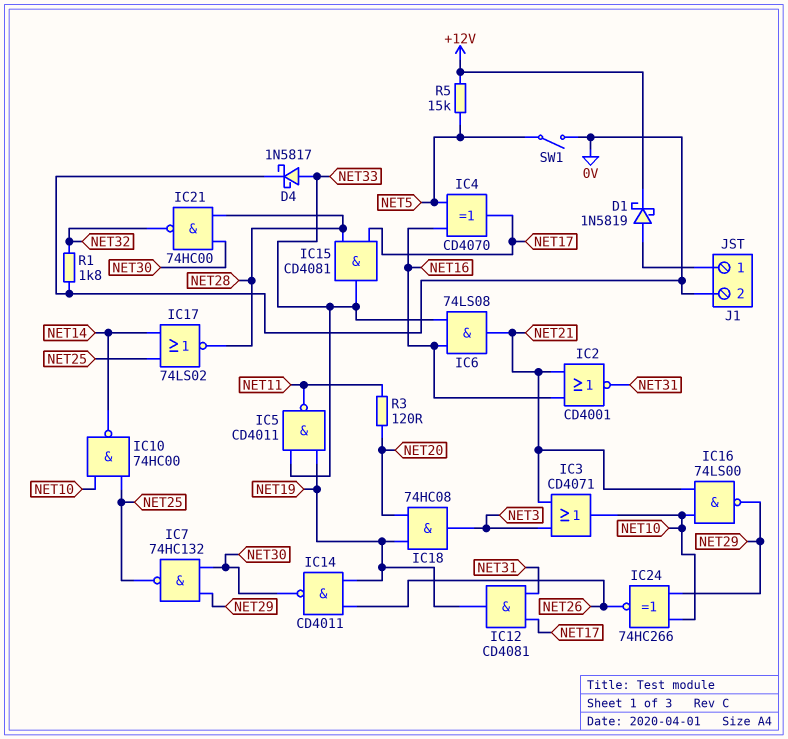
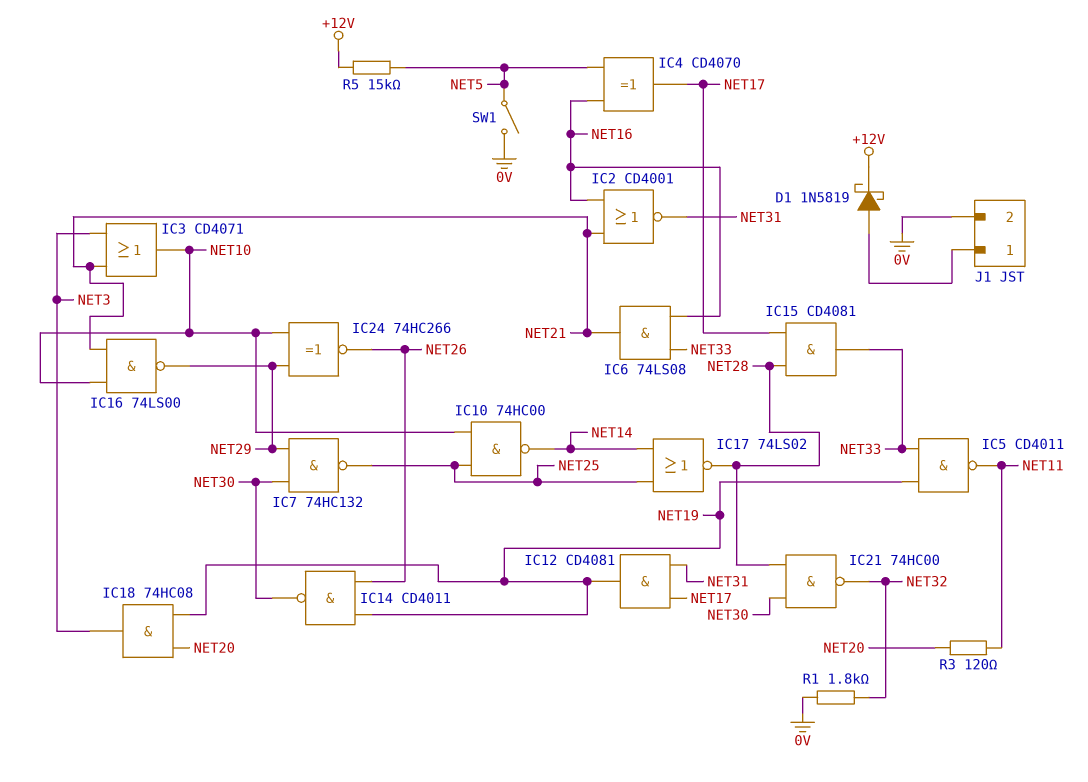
D4: schottky 1N5817 (A NET33, K 0V) -> none

